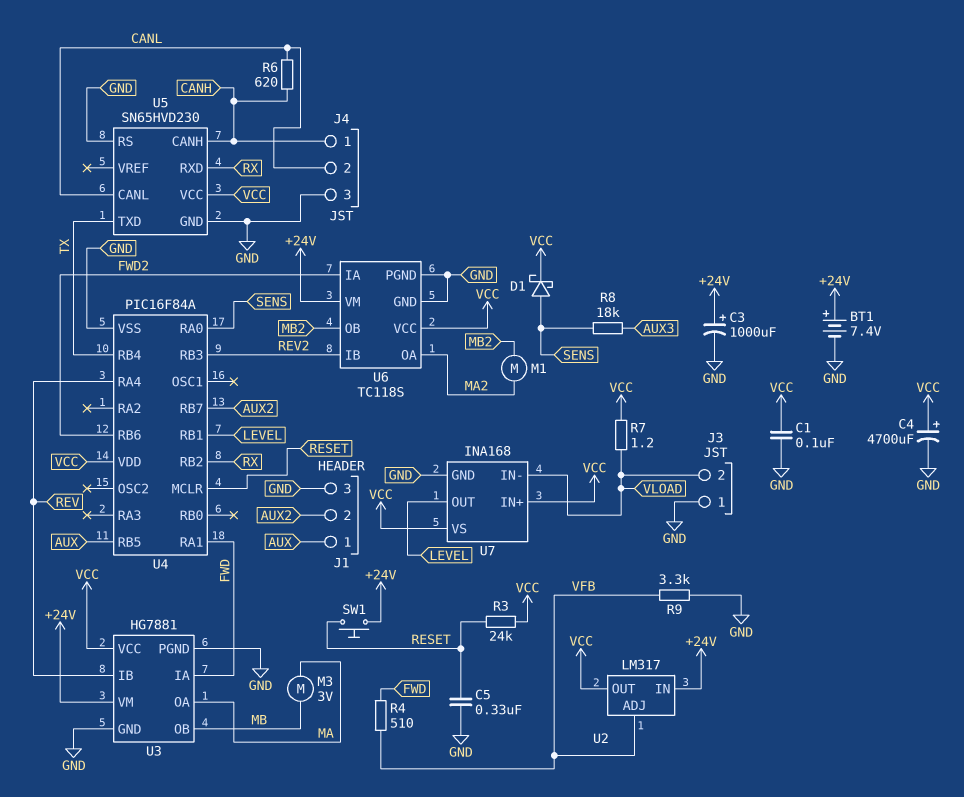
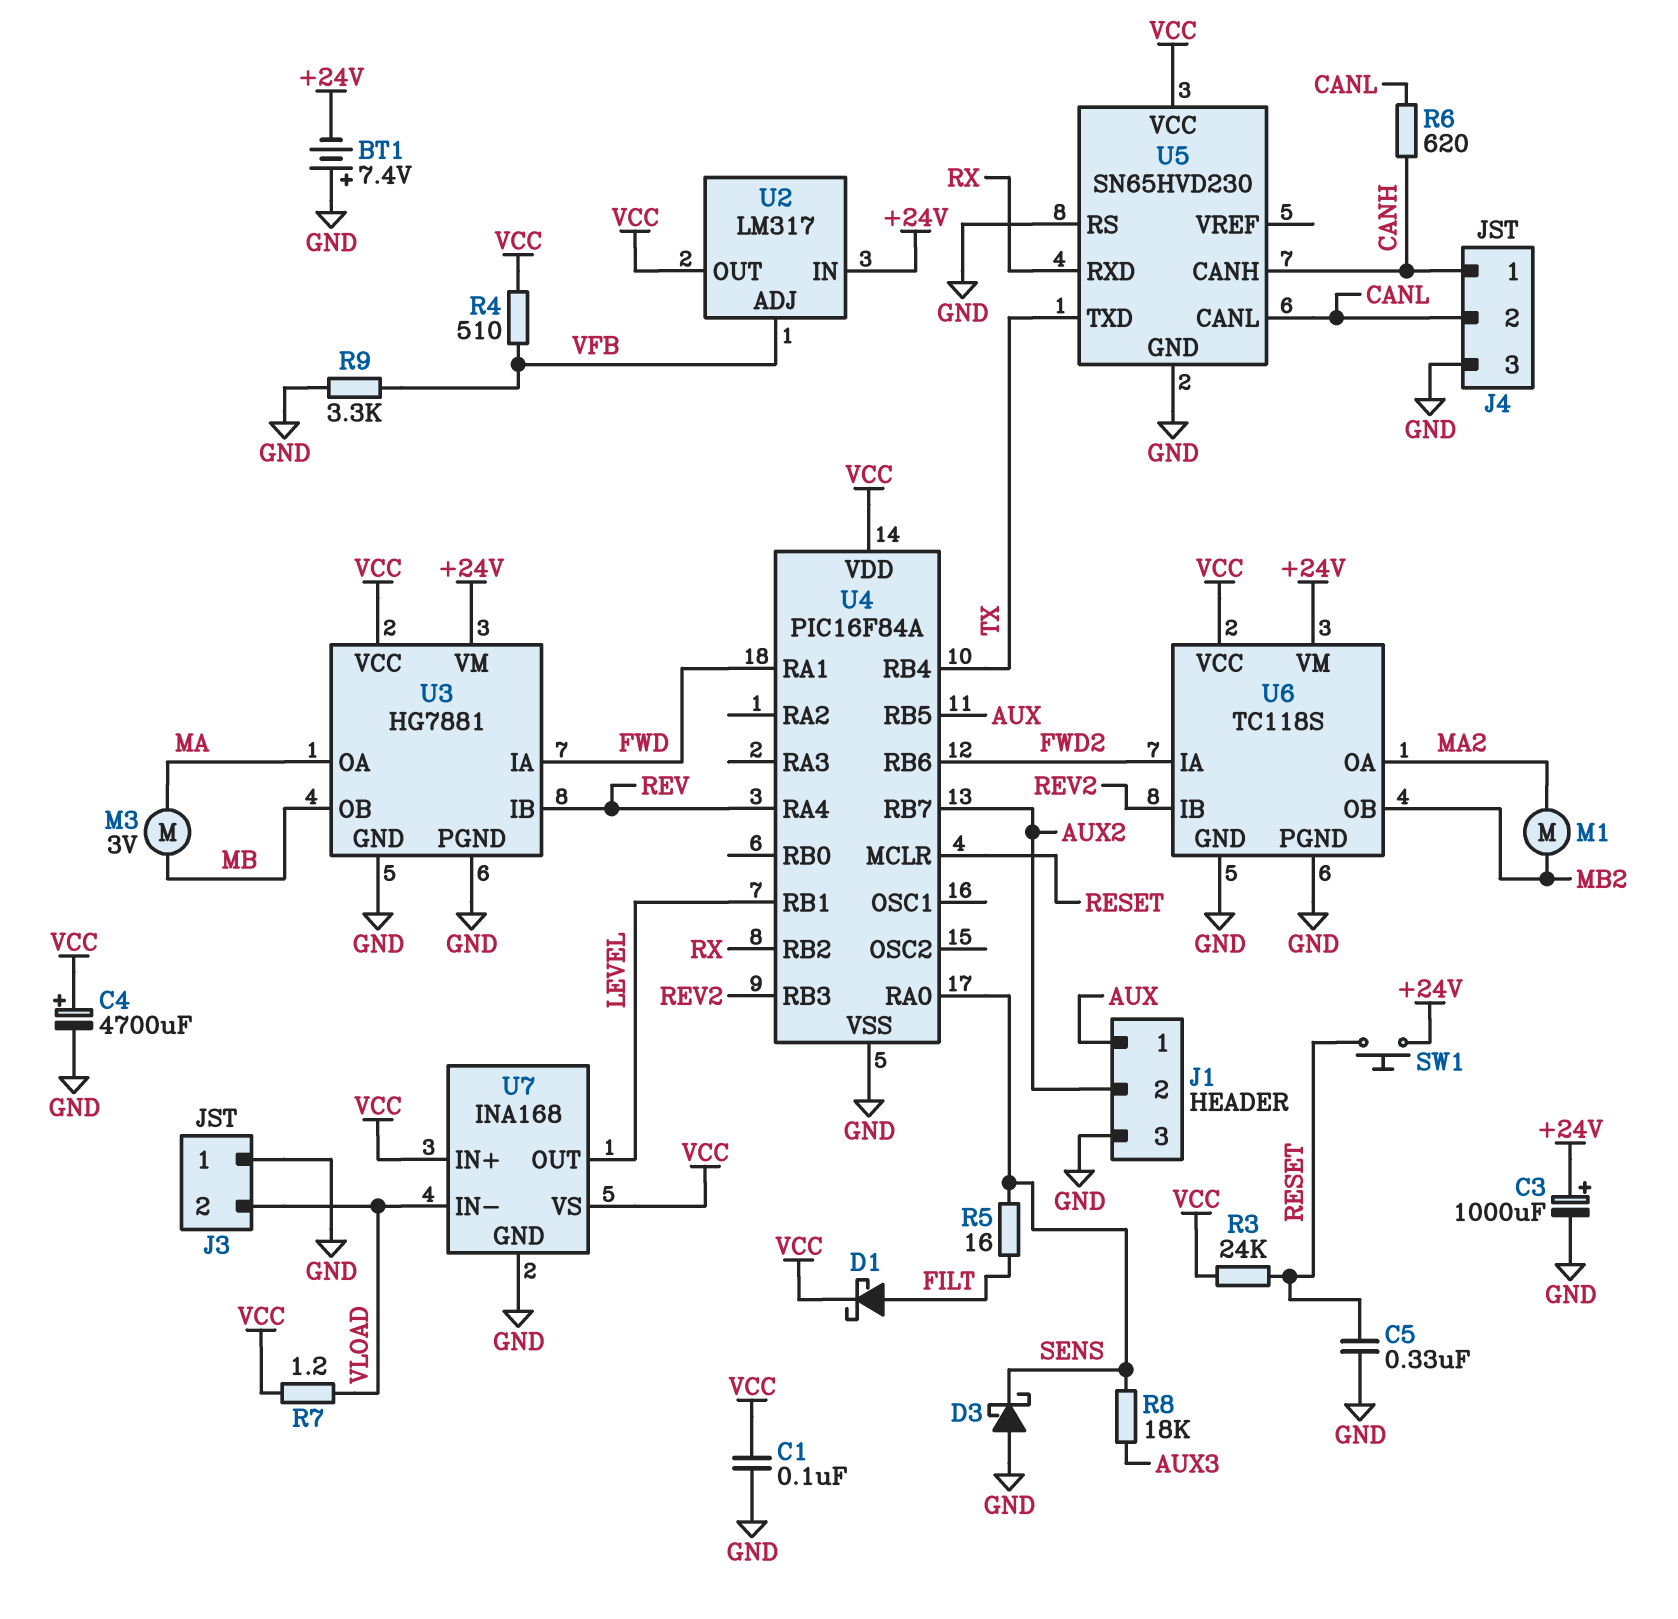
BT1: 7.4V (plus +24V, minus GND) -> 7.4V (plus GND, minus +24V)
D1: schottky (A SENS, K VCC) -> schottky (A FILT, K VCC)
D3: none -> schottky (A GND, K SENS)
R4: 510 (FWD, VFB) -> 510 (VCC, VFB)
R5: none -> 16 (FILT, SENS)

